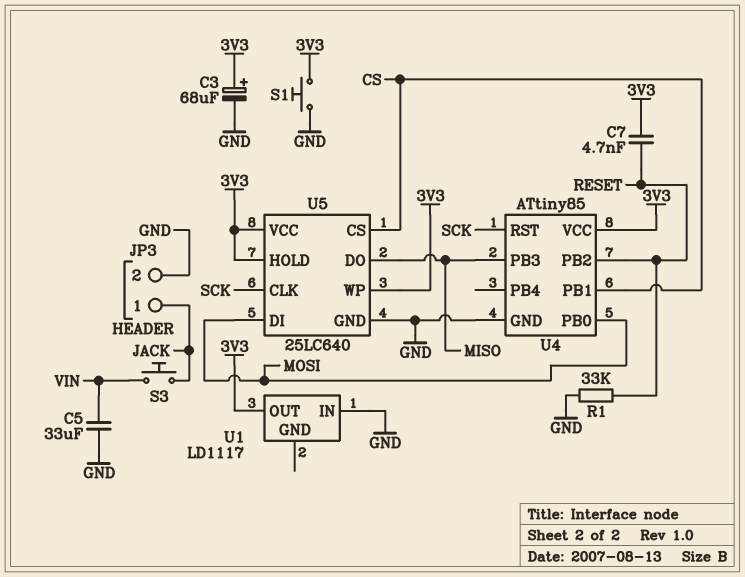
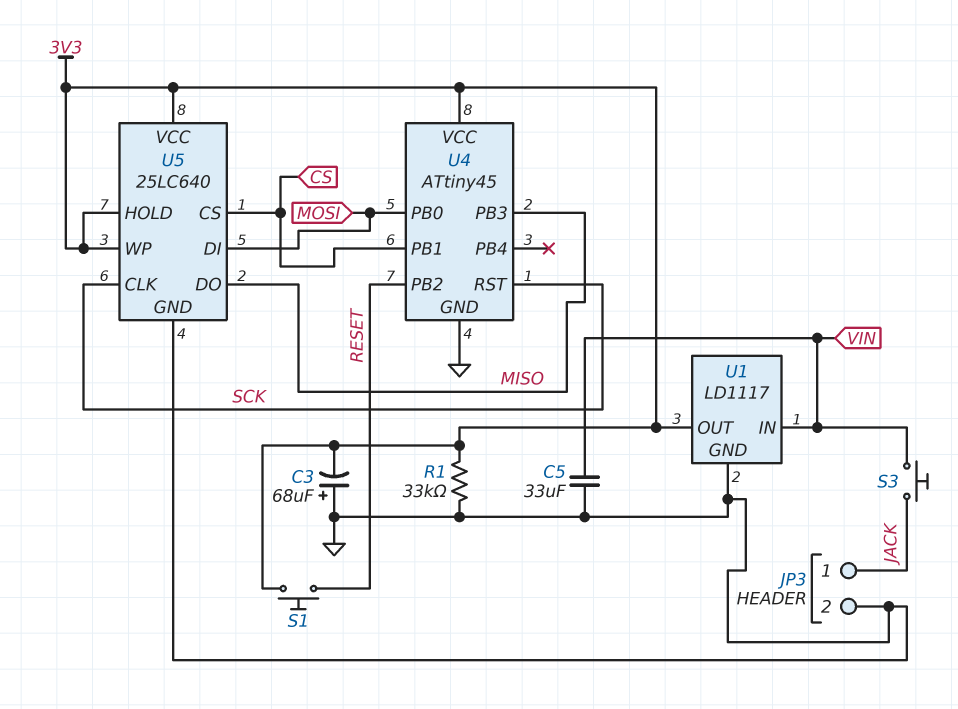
C3: 68uF (plus 3V3, minus GND) -> 68uF (plus GND, minus 3V3)
C7: 4.7nF (3V3, RESET) -> none
R1: 33k (GND, RESET) -> 33k (3V3, GND)
S1: button (3V3, GND) -> button (3V3, RESET)
U1 pin GND: none -> GND
U1 pin IN: GND -> VIN
U4: ATtiny85 -> ATtiny45

